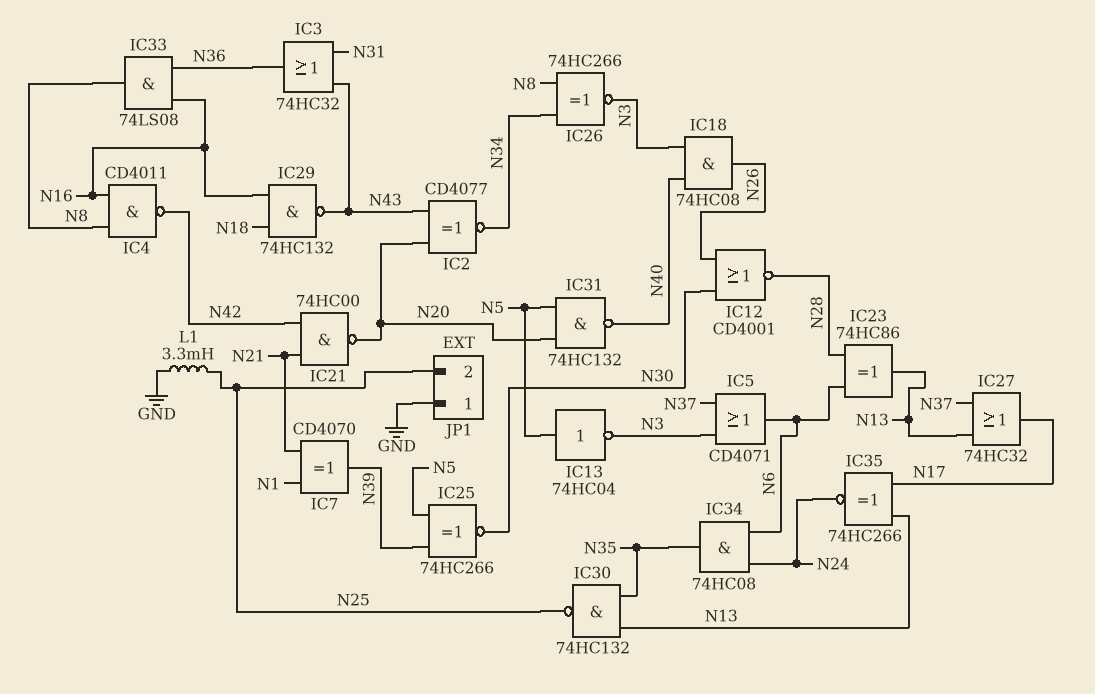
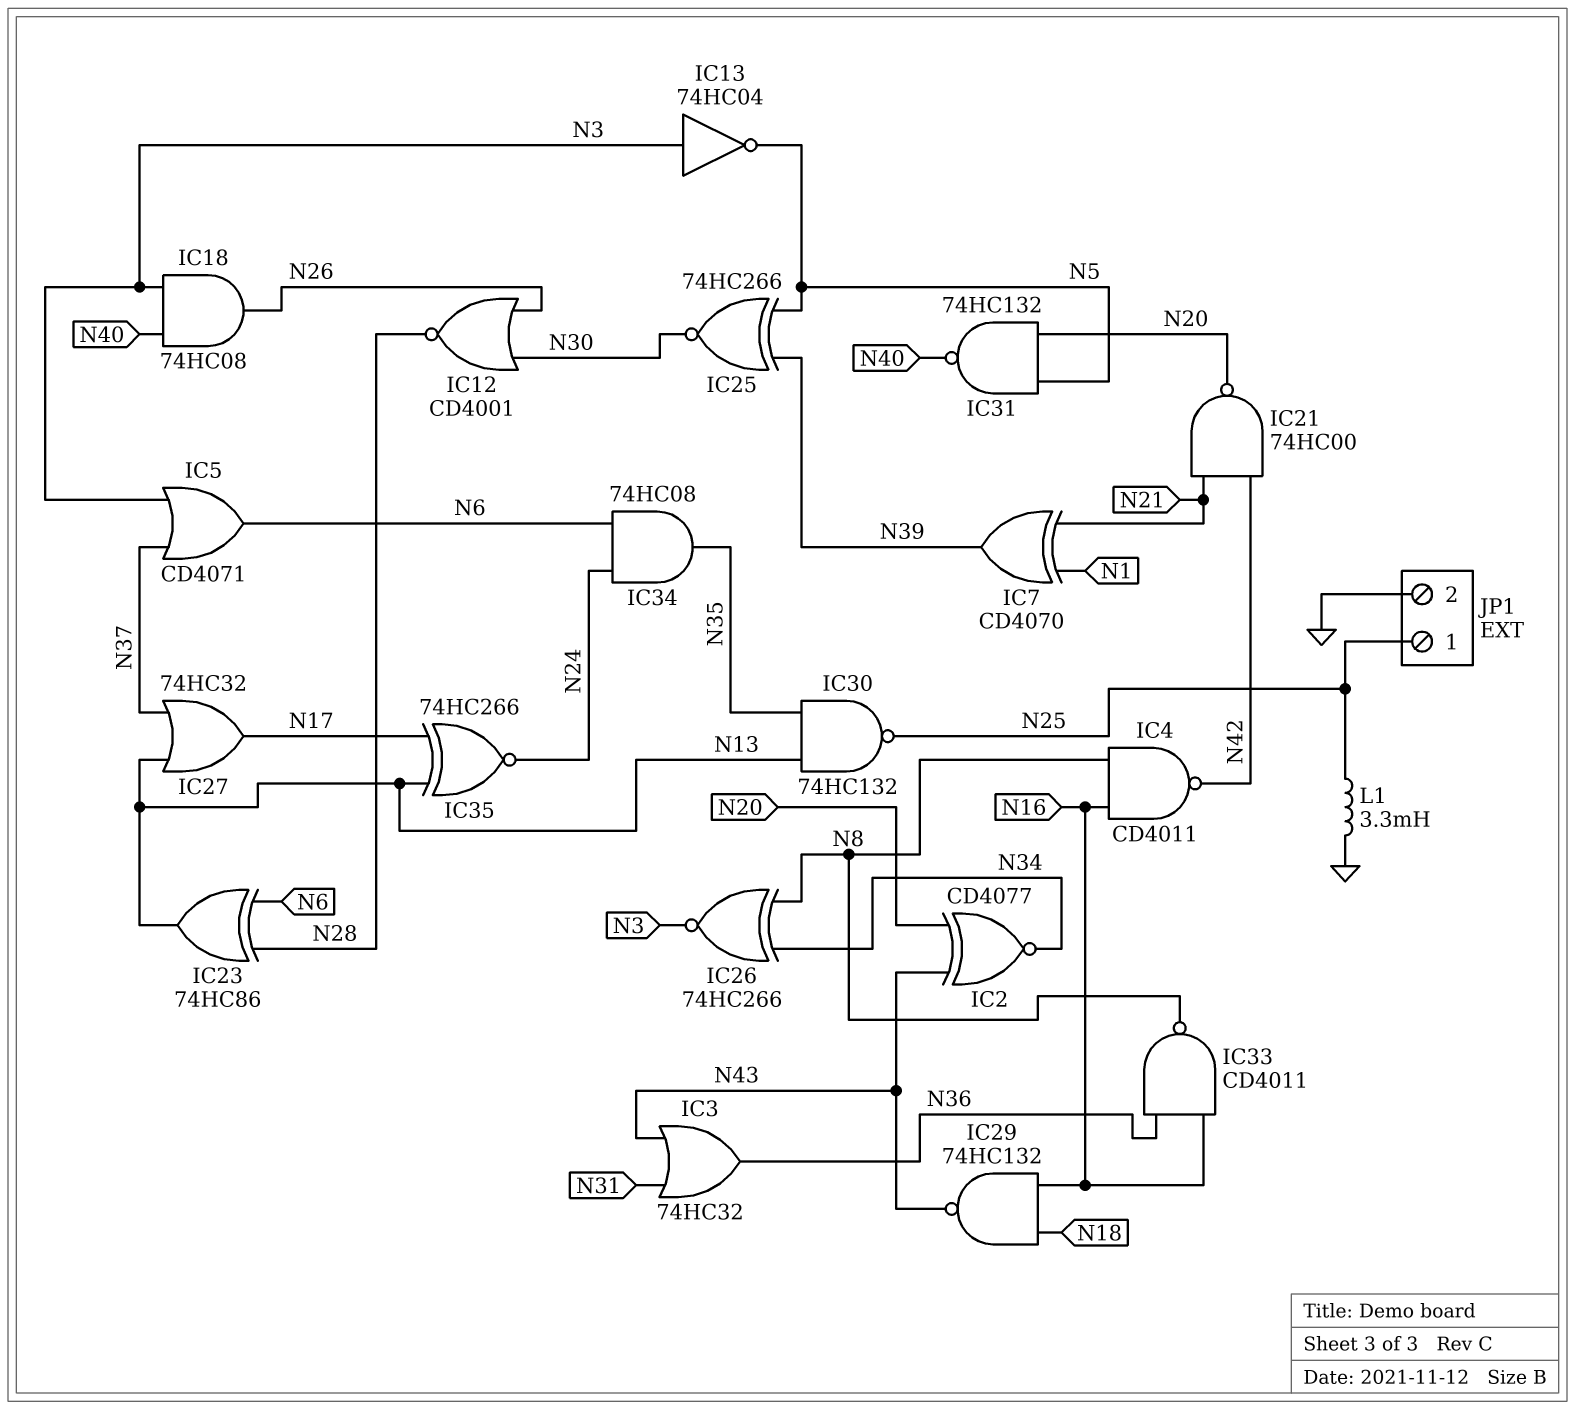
IC13: NOT 74HC04 (in N5, out N3) -> NOT 74HC04 (in N3, out N5)
IC33: AND 74LS08 (in N16, in N36, out N8) -> NAND CD4011 (in N16, in N36, out N8)
JP1 pin 1: GND -> N25
JP1 pin 2: N25 -> GND

